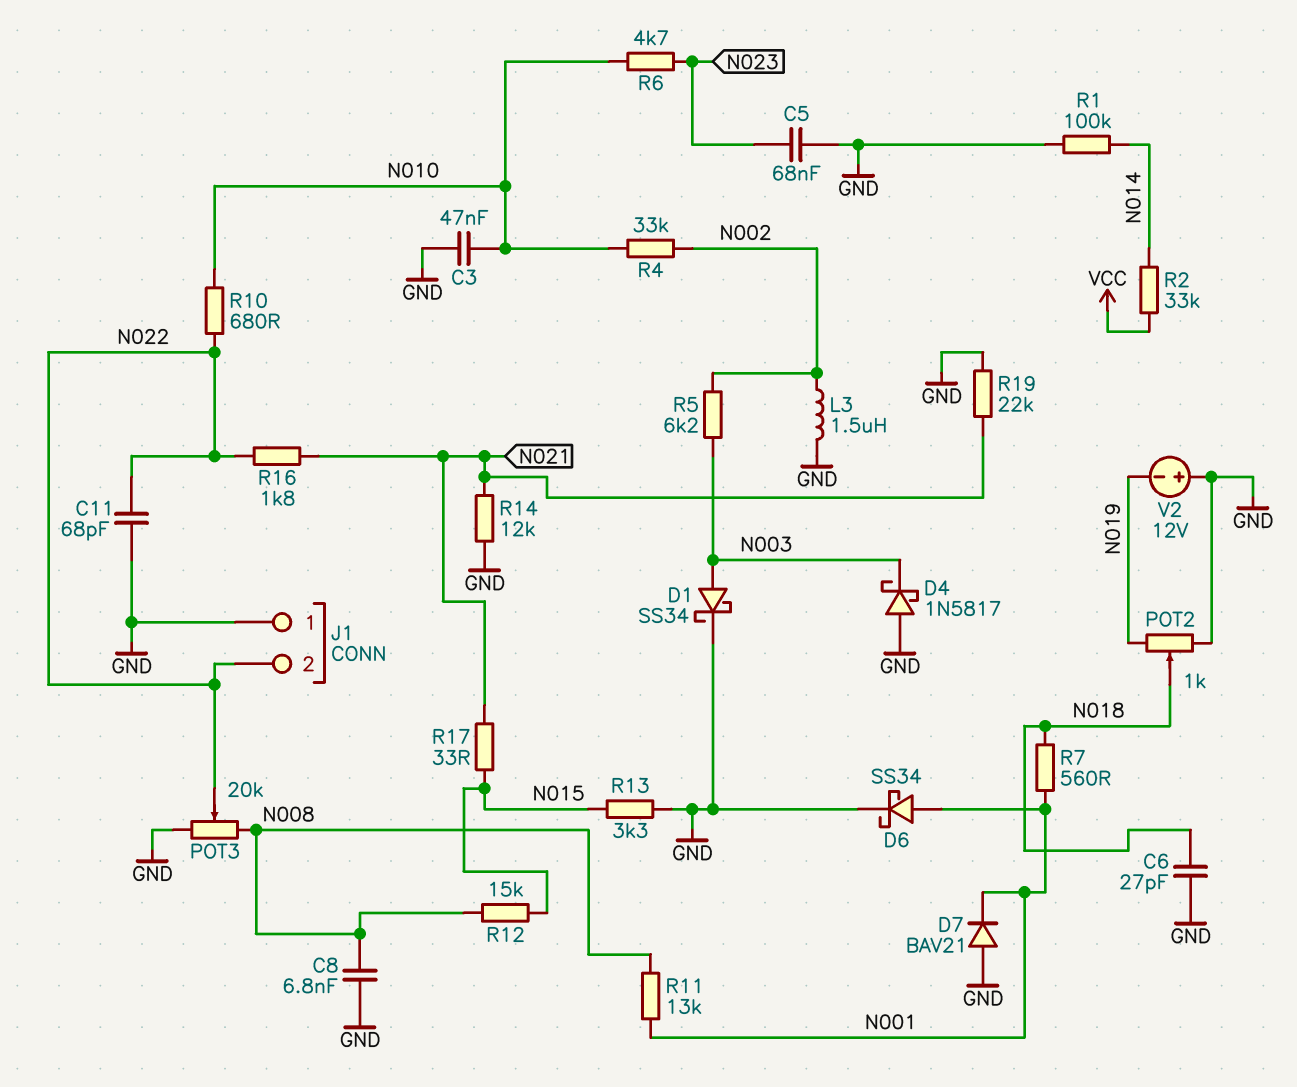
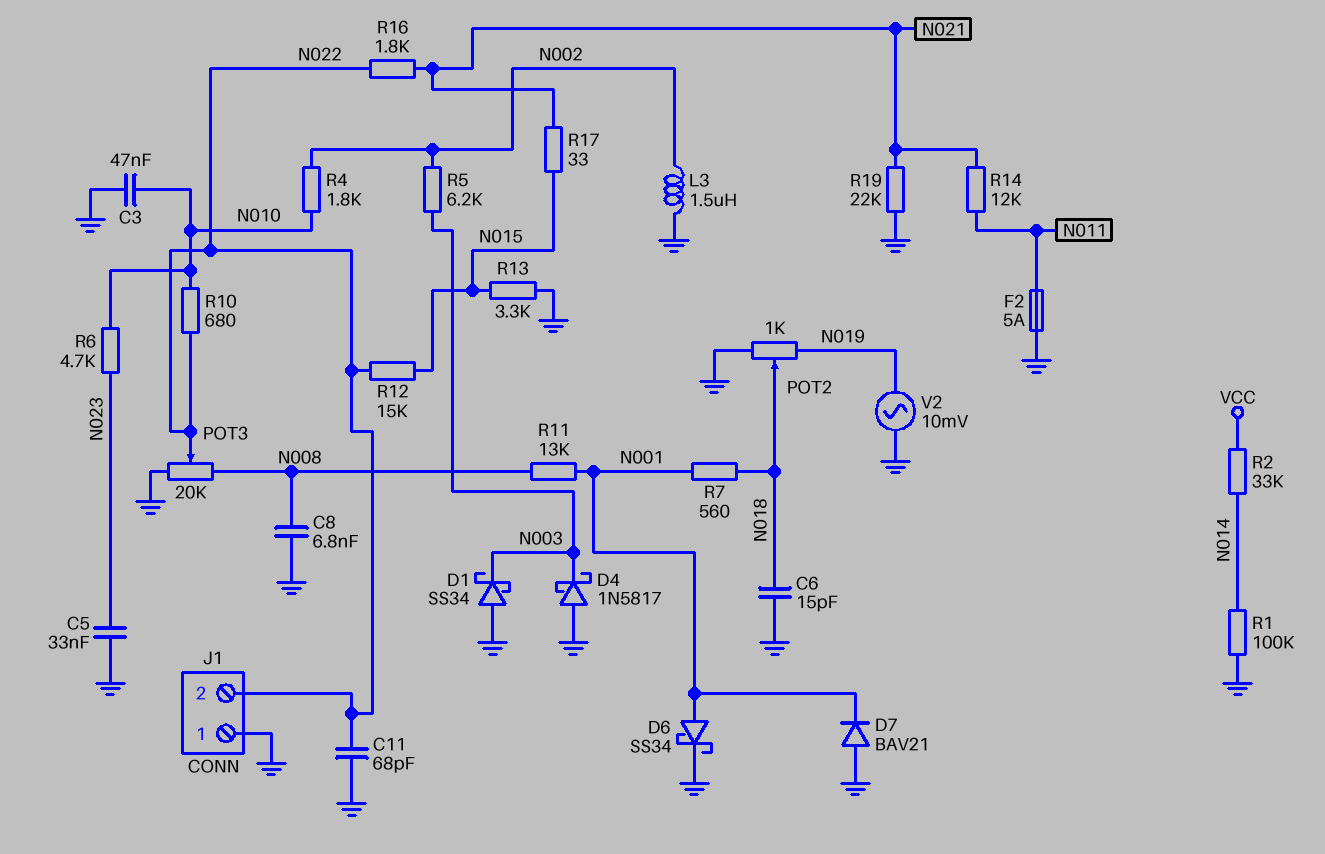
C5: 68nF (GND, N023) -> 33nF (GND, N023)
C6: 27pF (GND, N018) -> 15pF (GND, N018)
D1: schottky SS34 (A N003, K GND) -> schottky SS34 (A GND, K N003)
F2: none -> 5A (GND, N011)
R4: 33k (N002, N010) -> 1.8k (N002, N010)
R12: 15k (N008, N015) -> 15k (N015, N022)
R14: 12k (GND, N021) -> 12k (N011, N021)
V2: 12V (plus GND, minus N019) -> AC 10mV (GND, N019)

